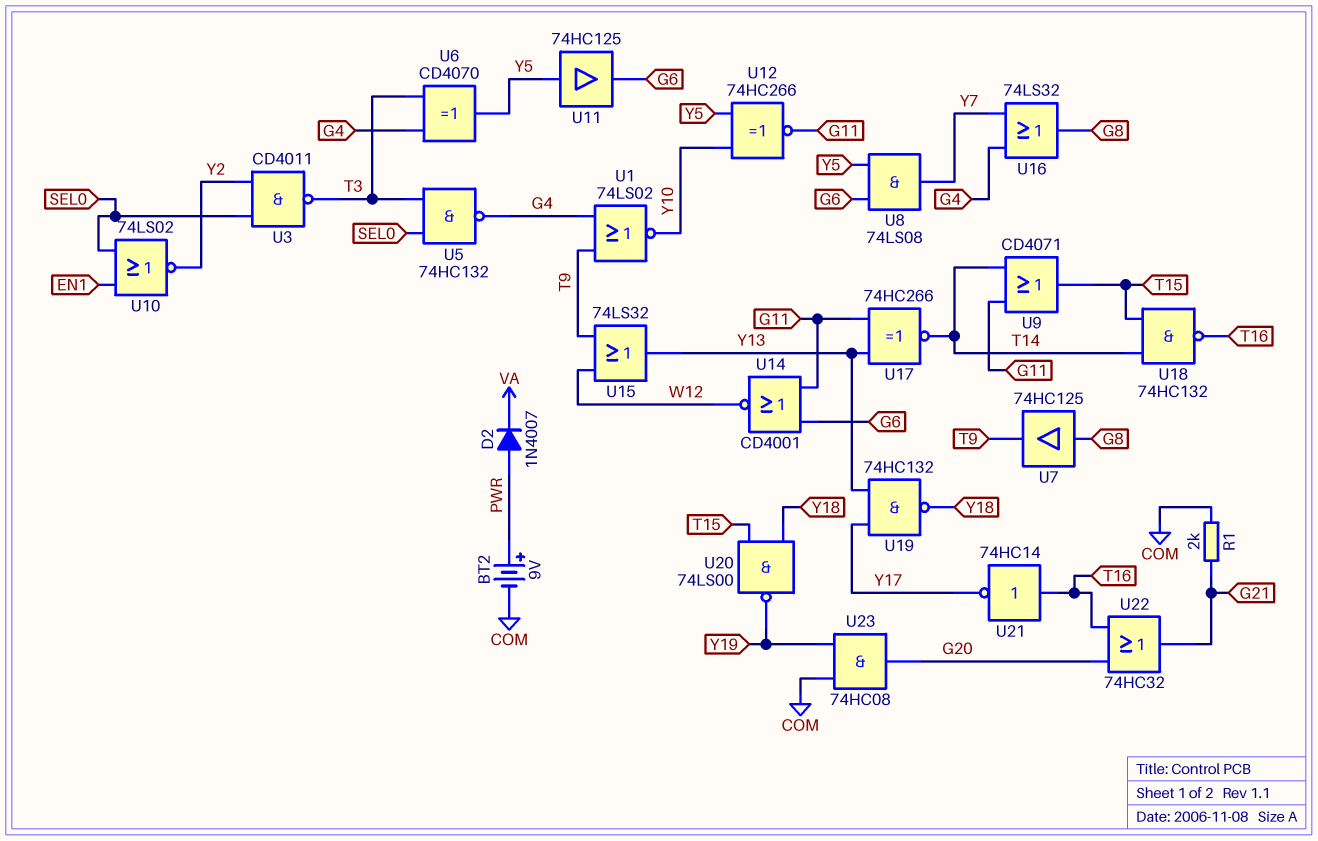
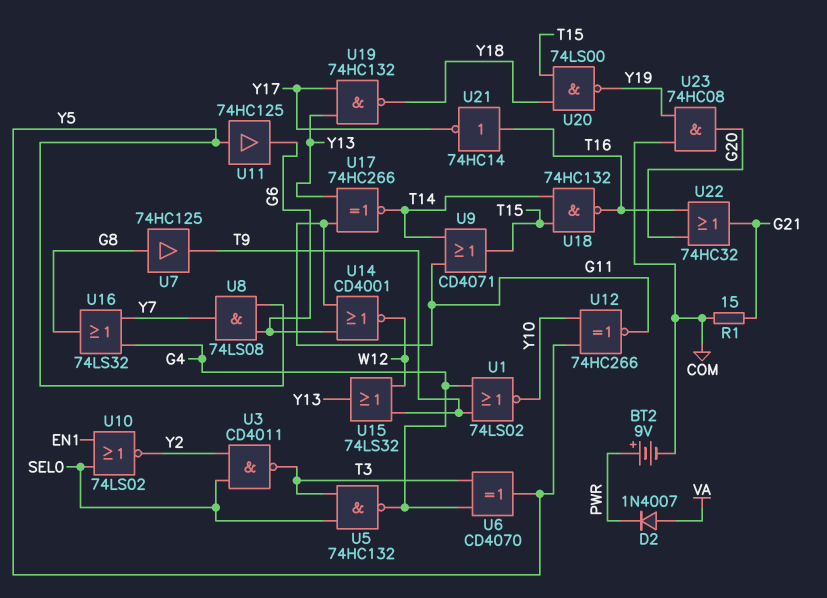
D2: diode 1N4007 (A PWR, K VA) -> diode 1N4007 (A VA, K PWR)
R1: 2k (COM, G21) -> 15 (COM, G21)

